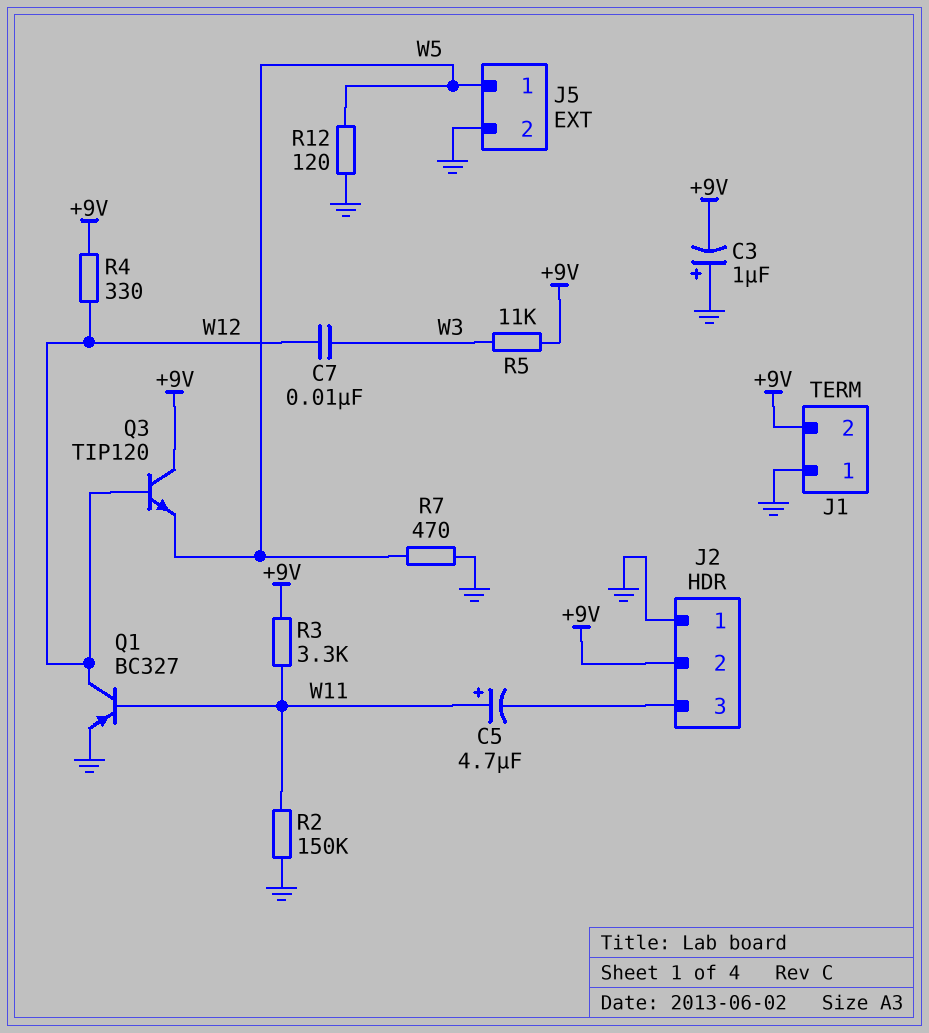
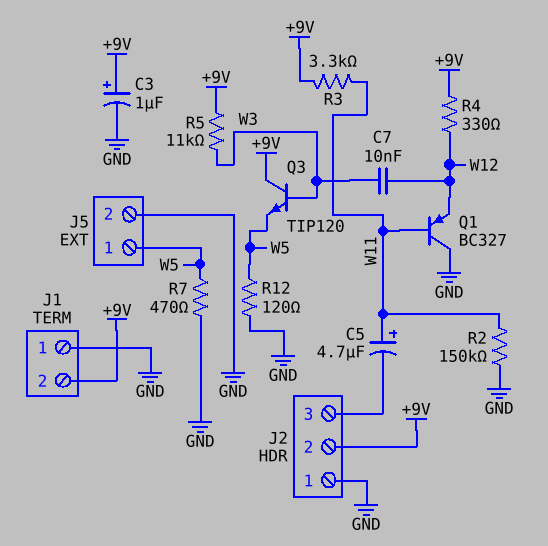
C3: 1uF (plus GND, minus +9V) -> 1uF (plus +9V, minus GND)
Q1: PNP BC327 (B W11, C W12, E GND) -> PNP BC327 (B W11, C GND, E W12)
Q3: NPN TIP120 (B W12, C +9V, E W5) -> NPN TIP120 (B W3, C +9V, E W5)

